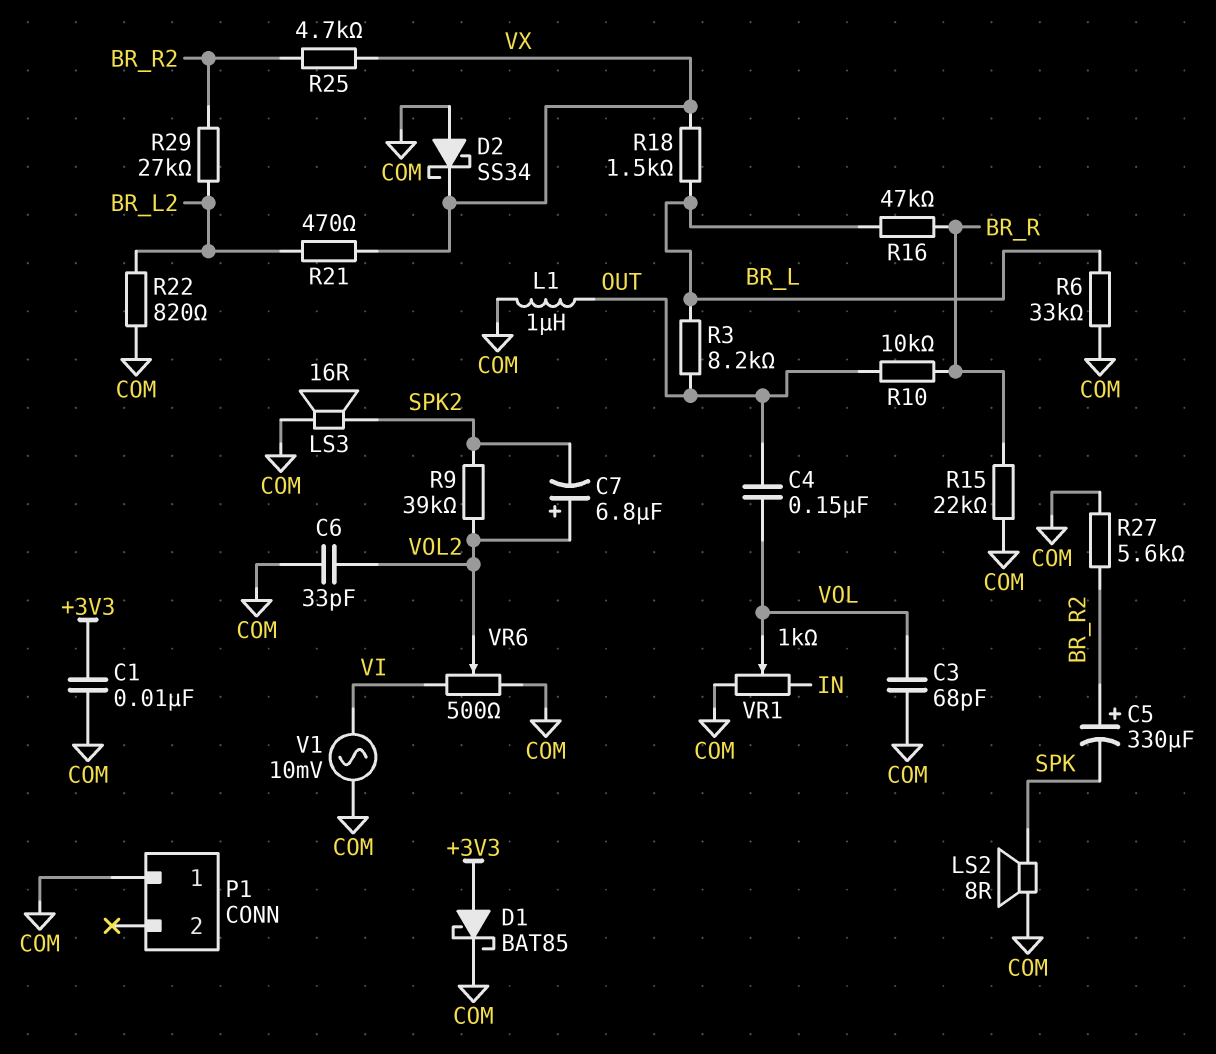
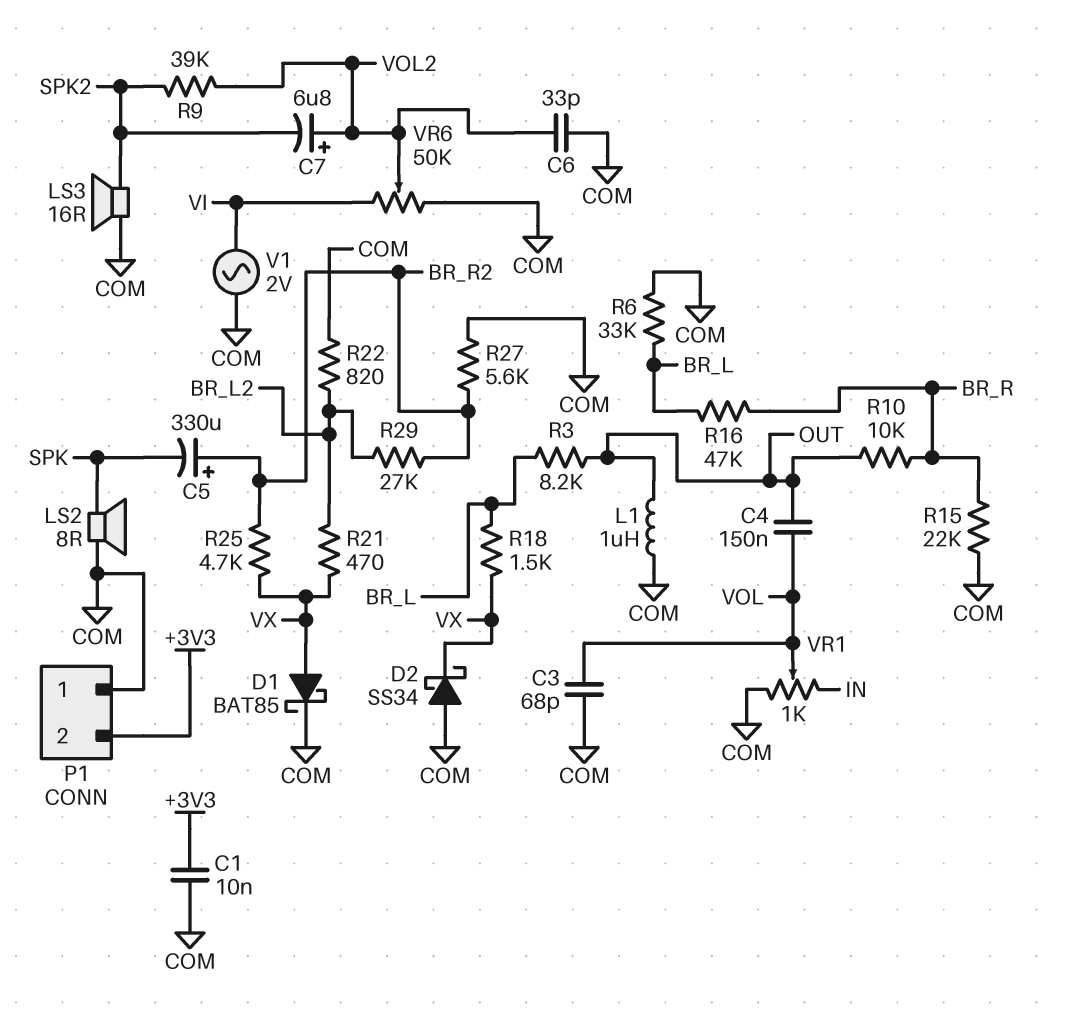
D1: schottky BAT85 (A +3V3, K COM) -> schottky BAT85 (A VX, K COM)
P1 pin 2: none -> +3V3
V1: AC 10mV (COM, VI) -> AC 2V (COM, VI)
VR6: 500 (COM, VI, wiper VOL2) -> 50k (COM, VI, wiper VOL2)

